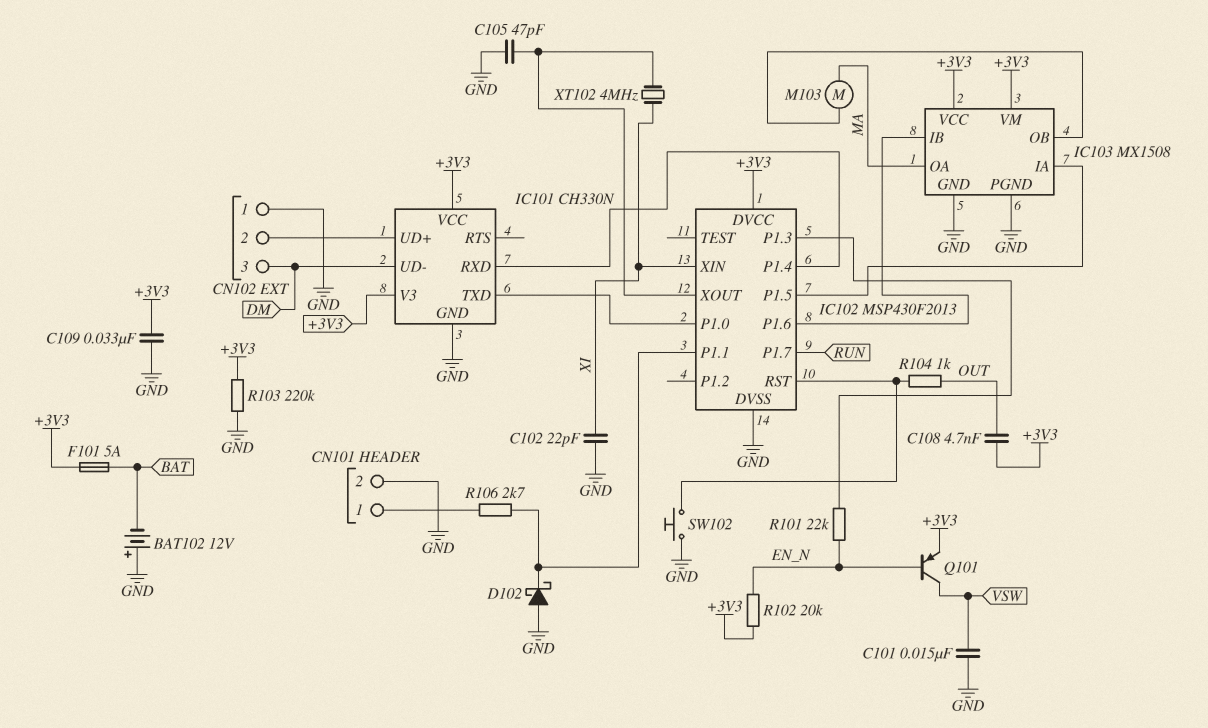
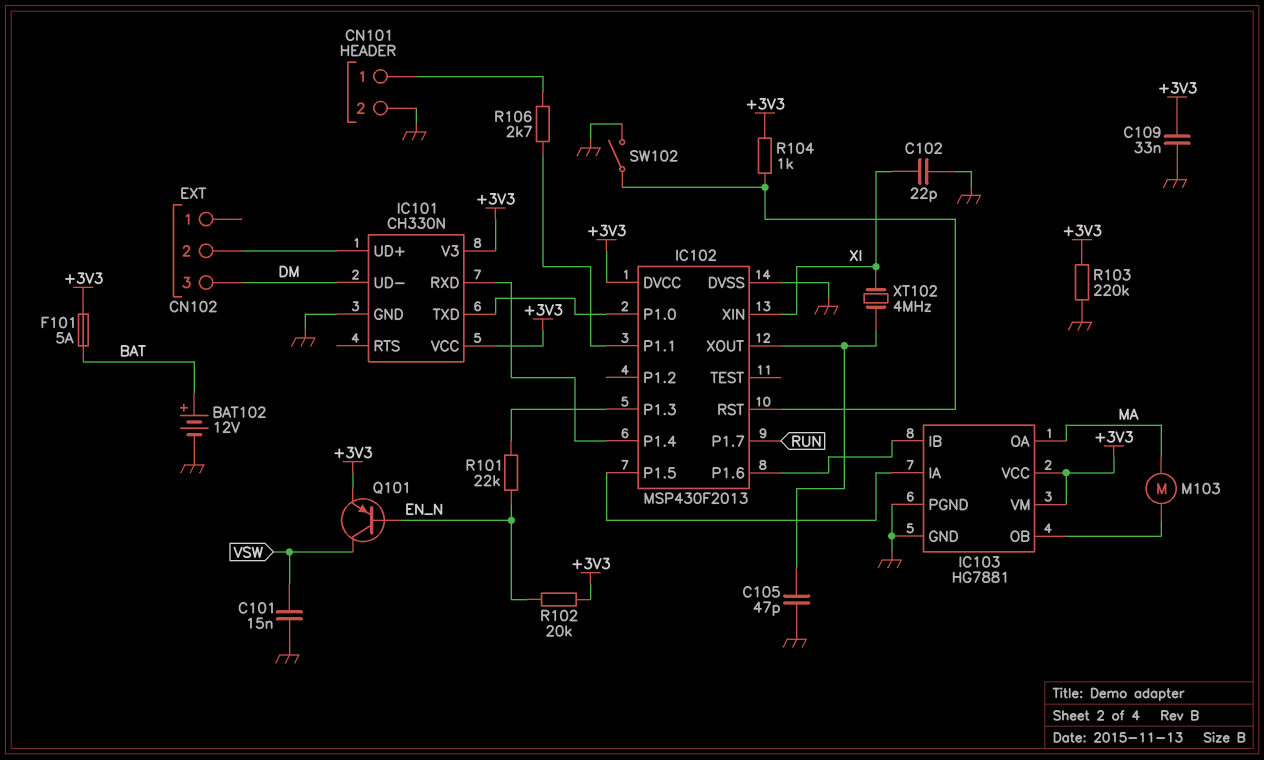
BAT102: 12V (plus GND, minus BAT) -> 12V (plus BAT, minus GND)
C108: 4.7nF (+3V3, OUT) -> none
CN102 pin 1: GND -> none
D102: schottky (A GND, K IC102/P1.1) -> none
IC103: MX1508 -> HG7881
R104: 1k (IC102/RST, OUT) -> 1k (+3V3, IC102/RST)
SW102: button (GND, IC102/RST) -> switch (GND, IC102/RST)

